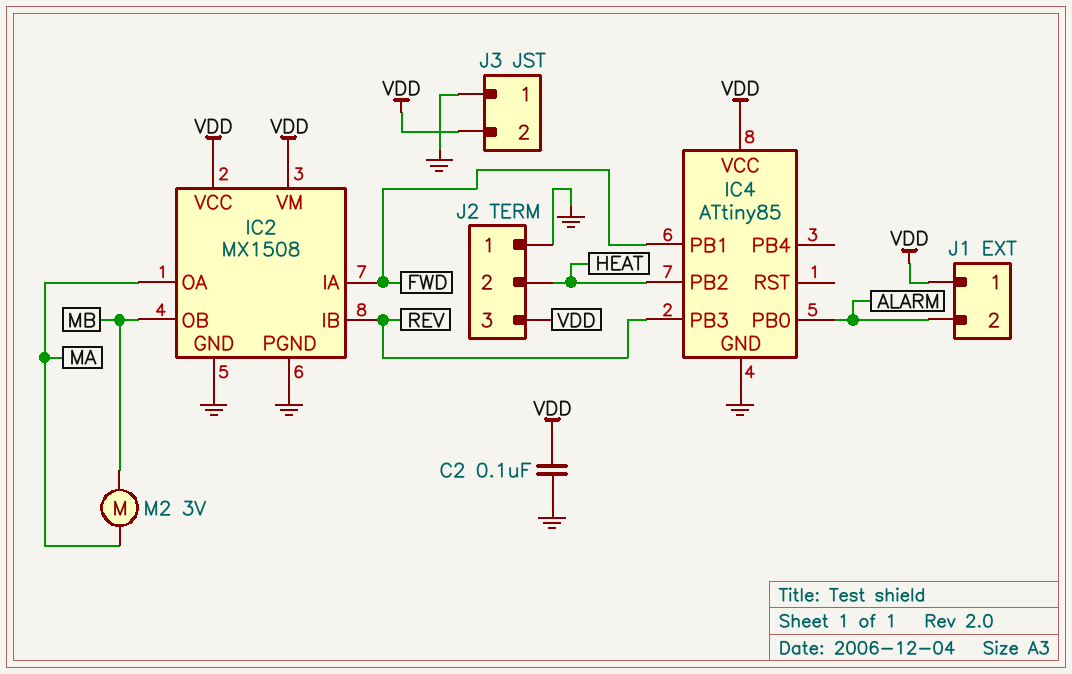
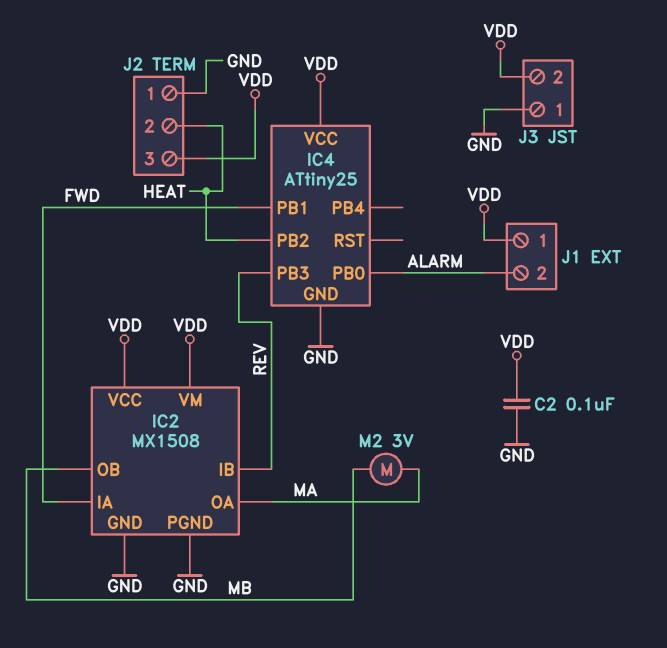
IC4: ATtiny85 -> ATtiny25

